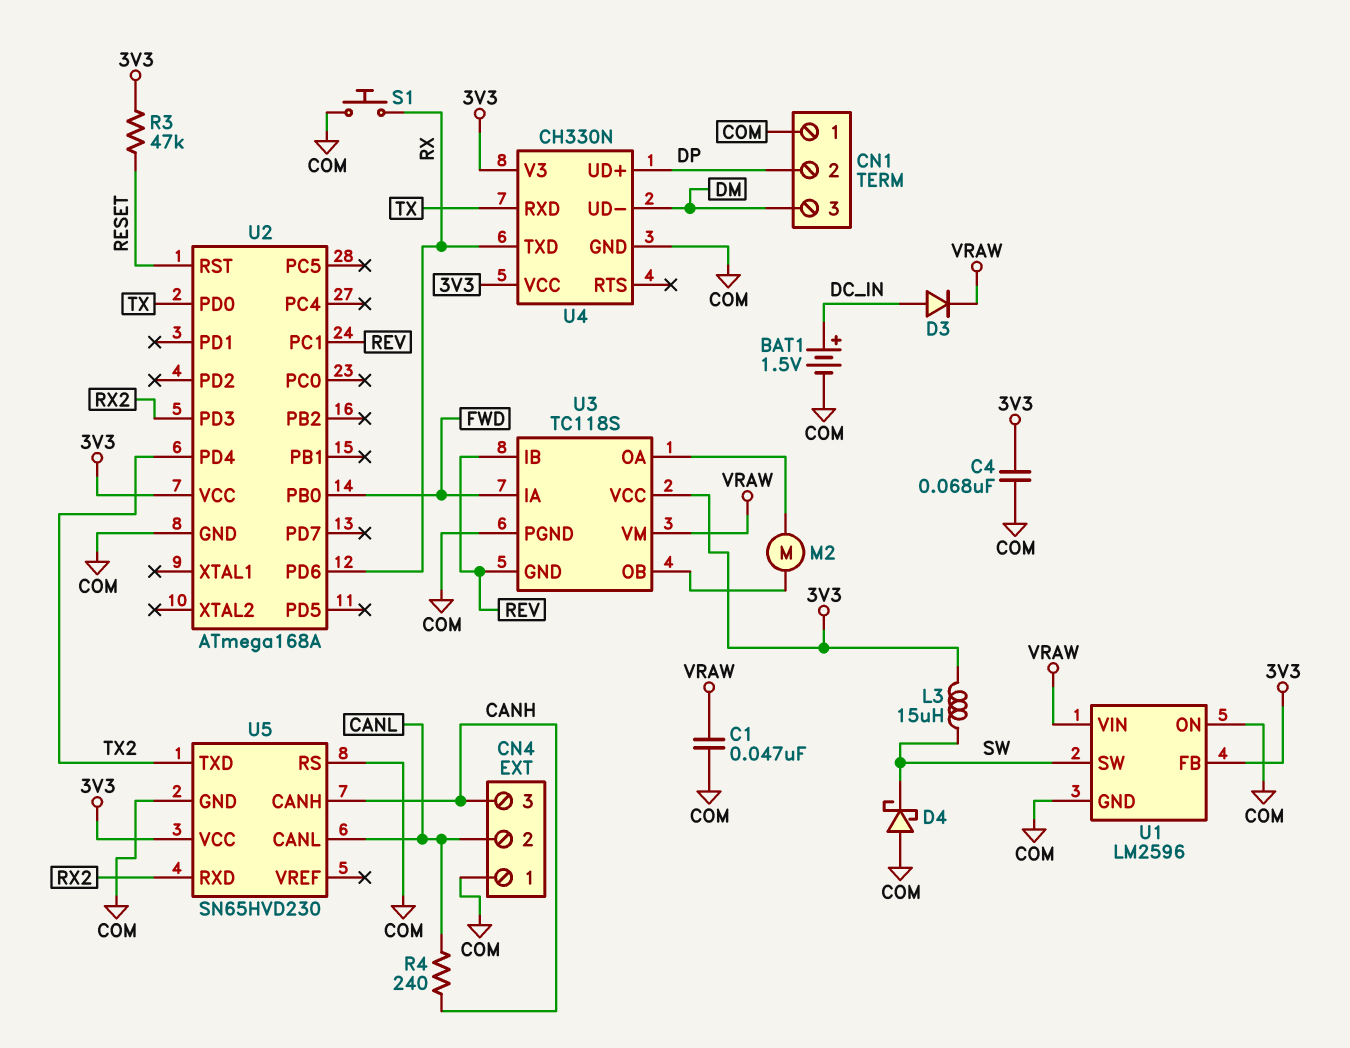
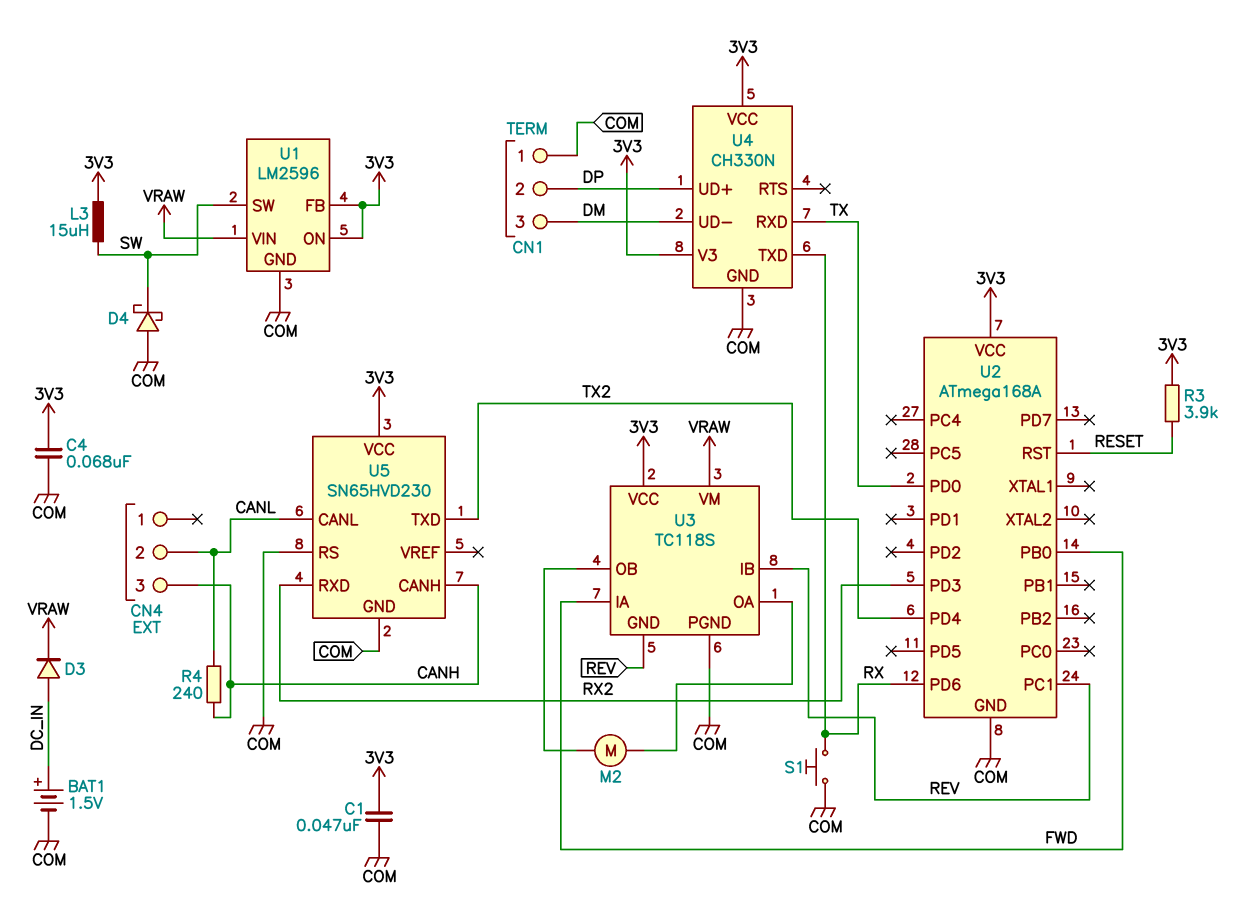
C1: 47nF (COM, VRAW) -> 47nF (3V3, COM)
CN4 pin 1: COM -> none
R3: 47k (3V3, RESET) -> 3.9k (3V3, RESET)
U1 pin ON: COM -> 3V3

